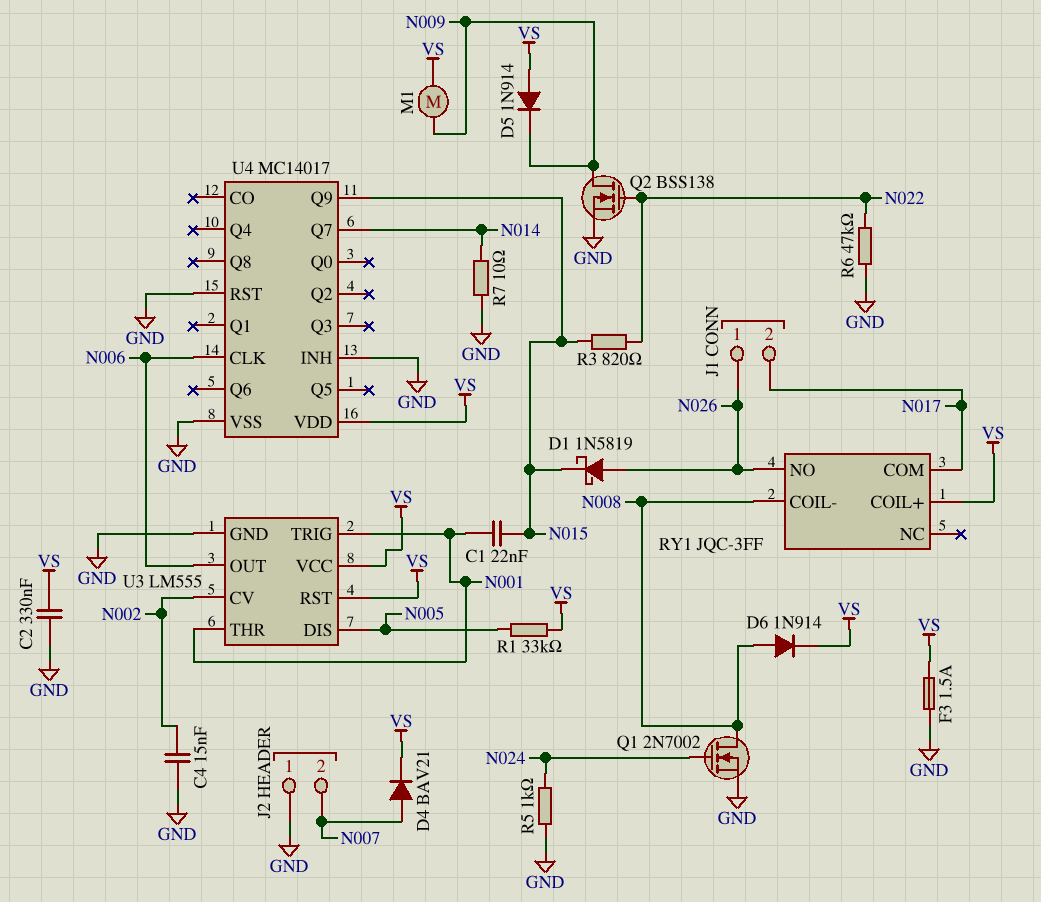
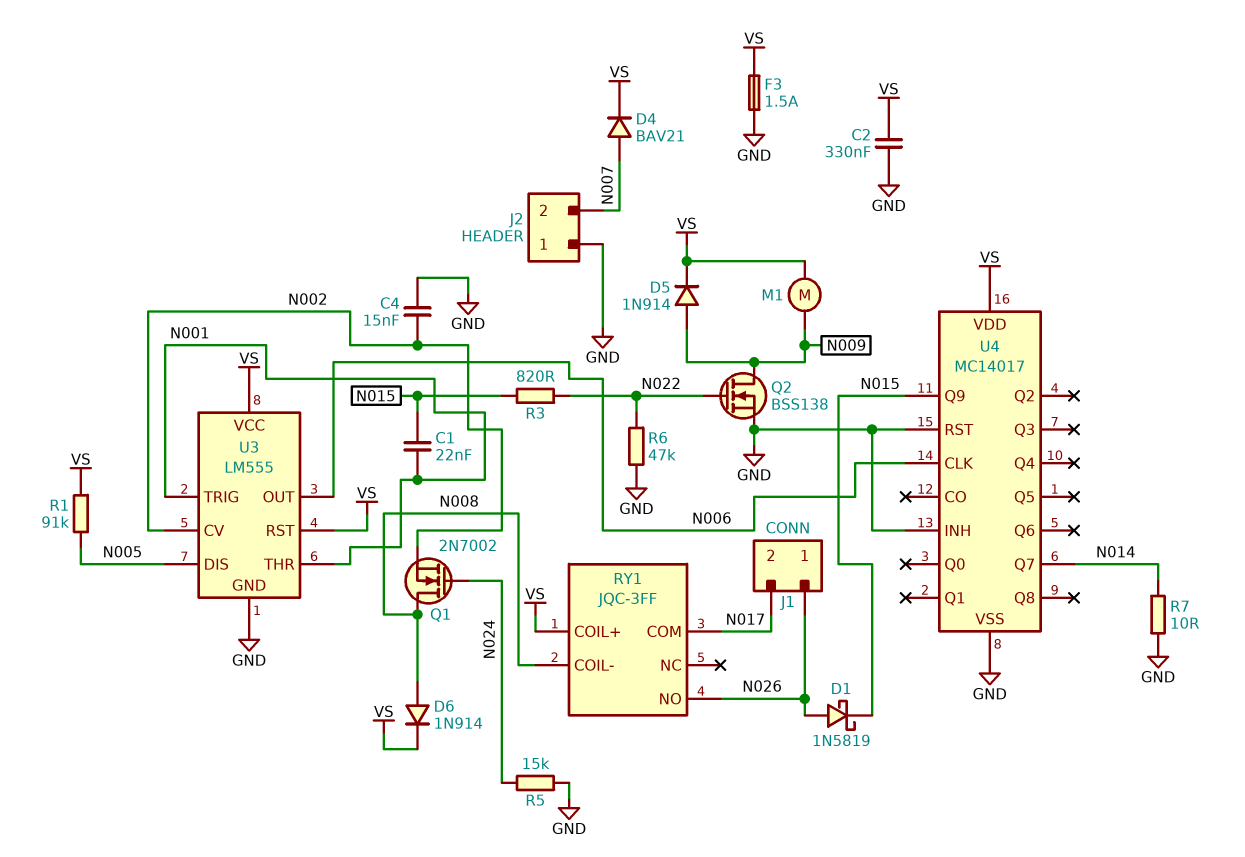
D5: diode 1N914 (A VS, K N009) -> diode 1N914 (A N009, K VS)
Q1: NMOS 2N7002 (G N024, D N008, S GND) -> NMOS 2N7002 (G N024, D N008, S N002)
R1: 33k (N005, VS) -> 91k (N005, VS)
R5: 1k (GND, N024) -> 15k (GND, N024)

